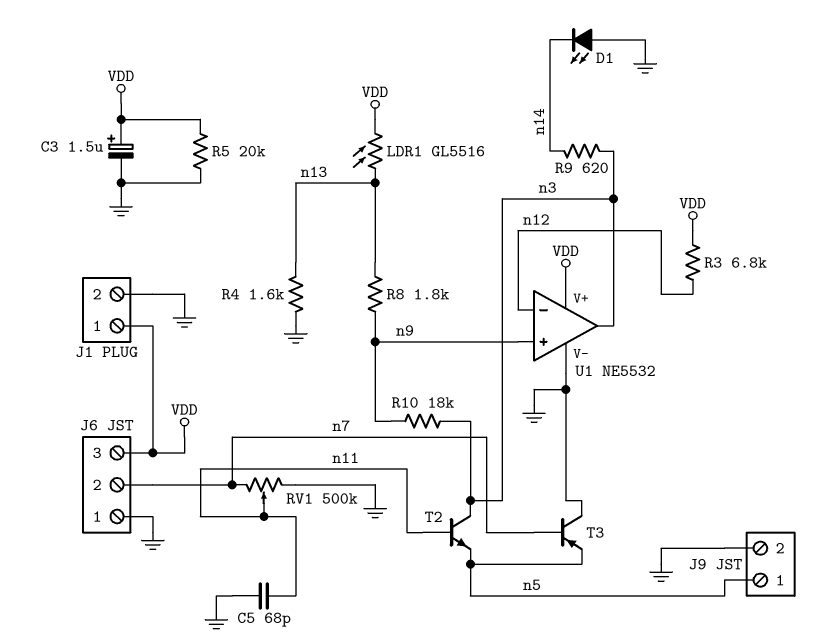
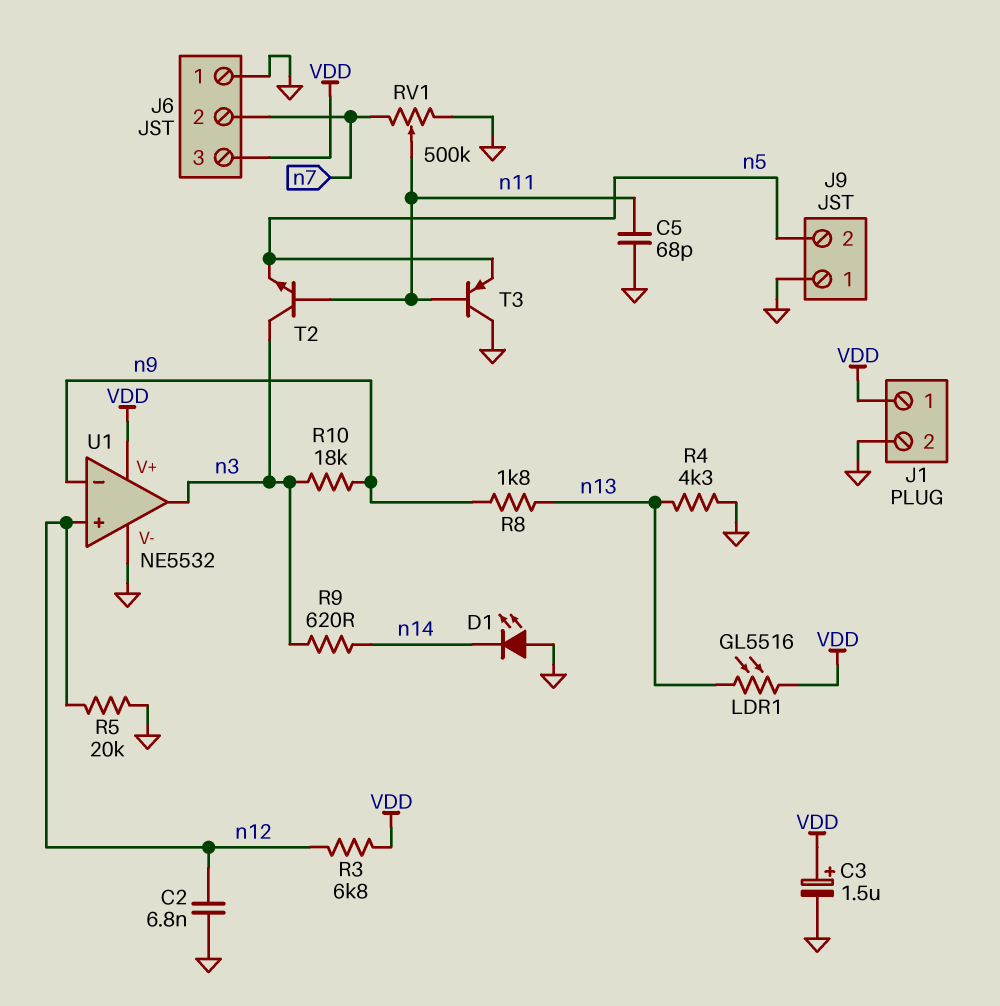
C2: none -> 6.8nF (GND, n12)
J9 pin 1: n5 -> GND
J9 pin 2: GND -> n5
R4: 1.6k (GND, n13) -> 4.3k (GND, n13)
R5: 20k (GND, VDD) -> 20k (GND, n12)
T3: PNP (B n7, C GND, E n5) -> PNP (B n11, C GND, E n5)
U1 pin in+: n9 -> n12
U1 pin in-: n12 -> n9

